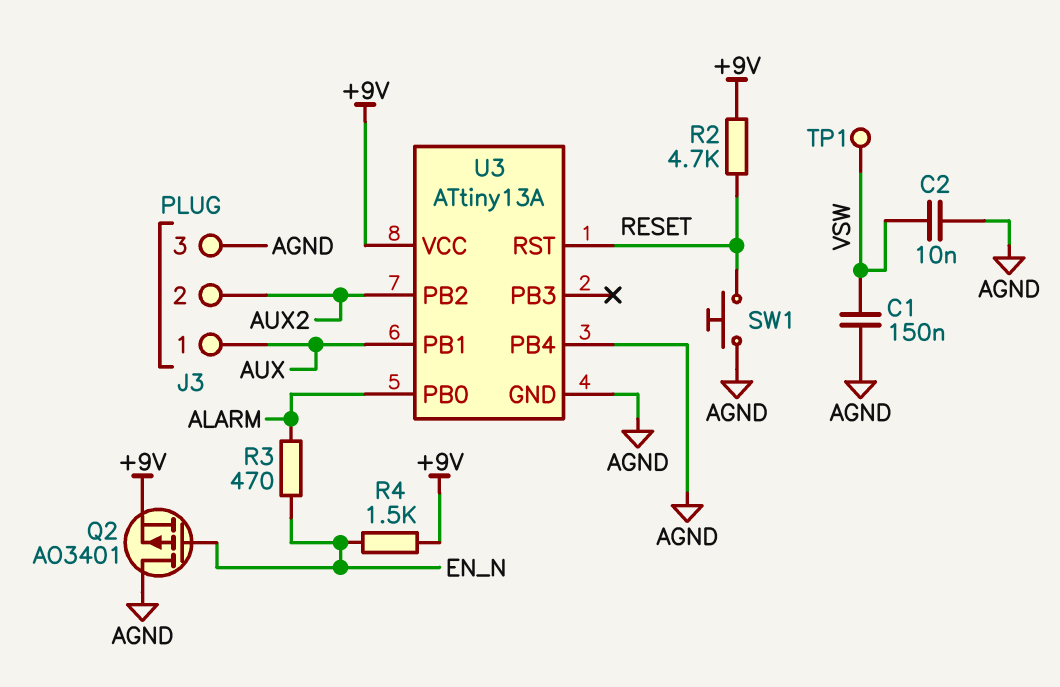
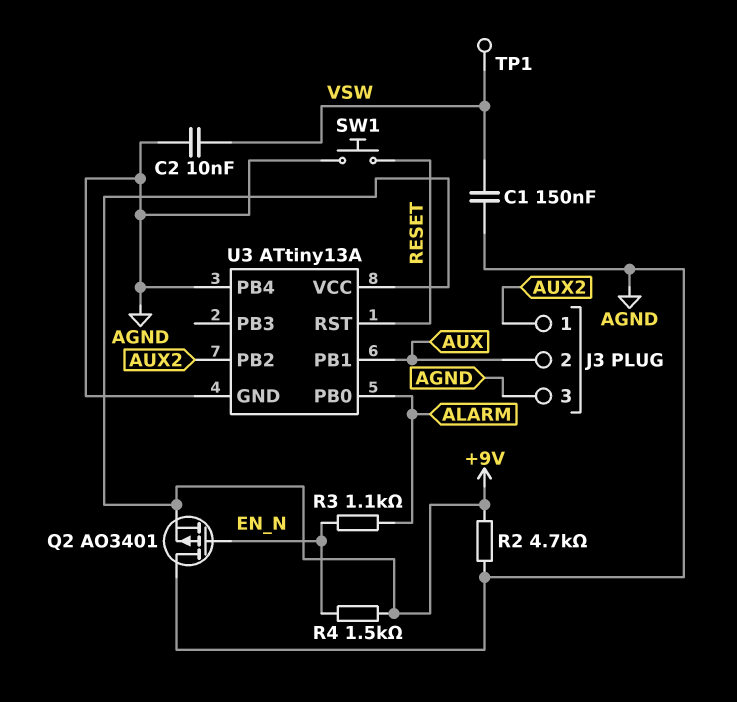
J3 pin 1: AUX -> AUX2
J3 pin 2: AUX2 -> AUX
R2: 4.7k (+9V, RESET) -> 4.7k (+9V, AGND)
R3: 470 (ALARM, EN_N) -> 1.1k (ALARM, EN_N)

